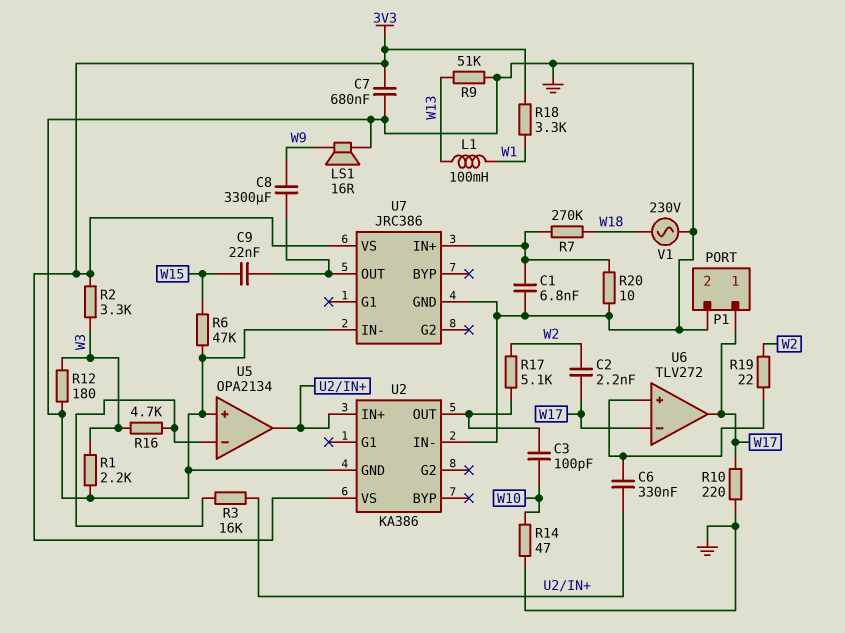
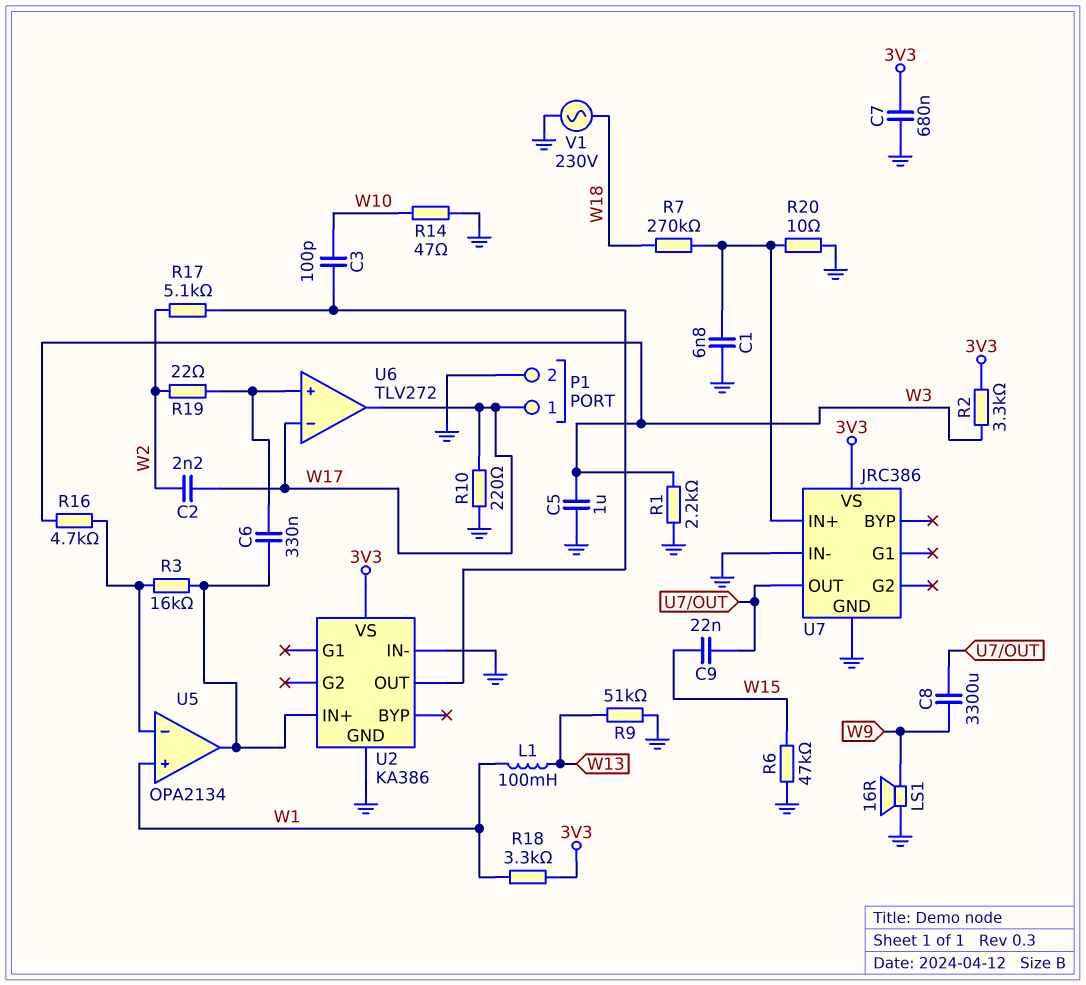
C5: none -> 1uF (GND, W3)
R12: 180 (GND, W3) -> none
U5 pin in+: GND -> W1

